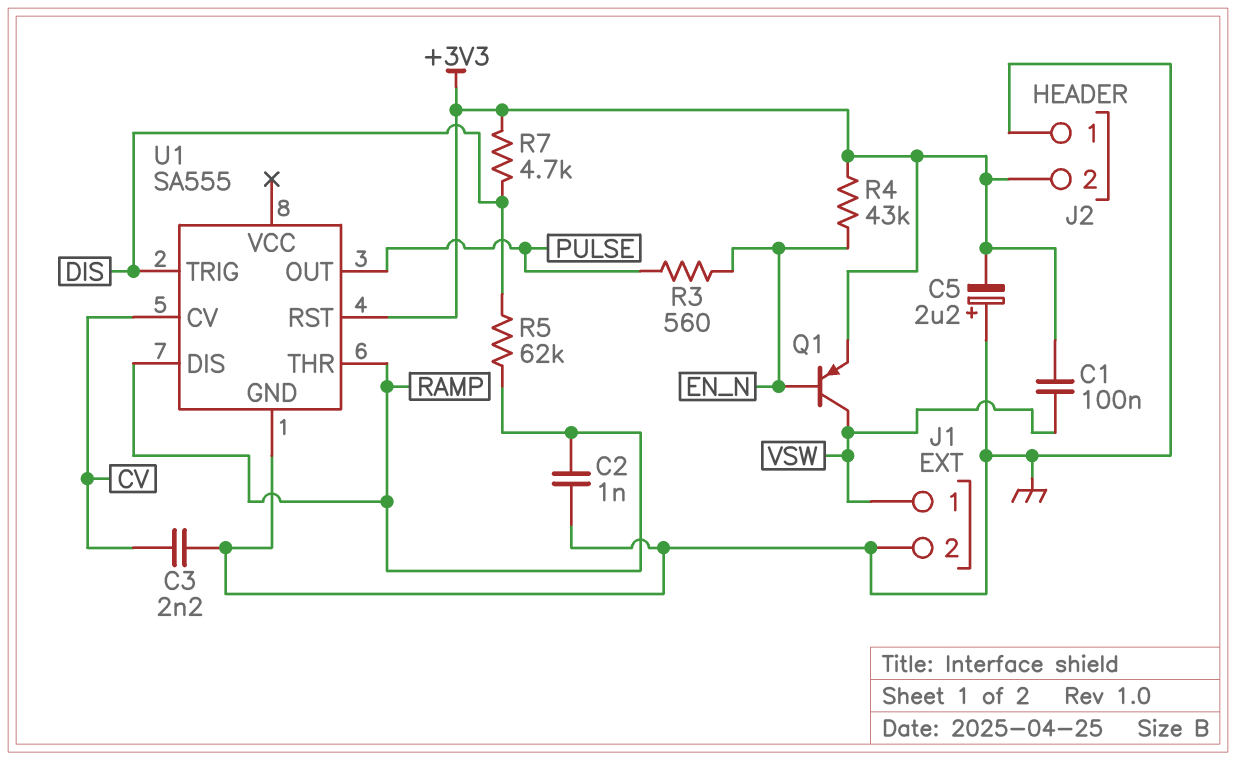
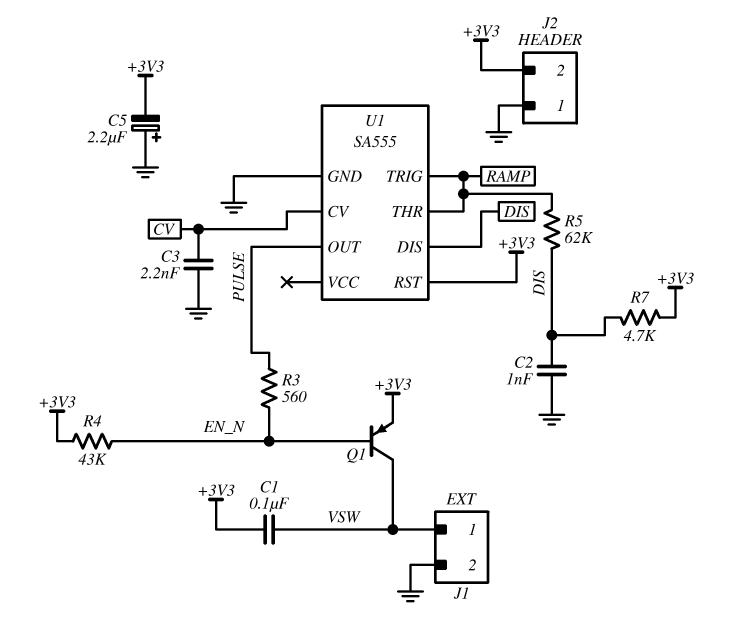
C2: 1nF (GND, RAMP) -> 1nF (DIS, GND)
U1 pin DIS: RAMP -> DIS
U1 pin TRIG: DIS -> RAMP

